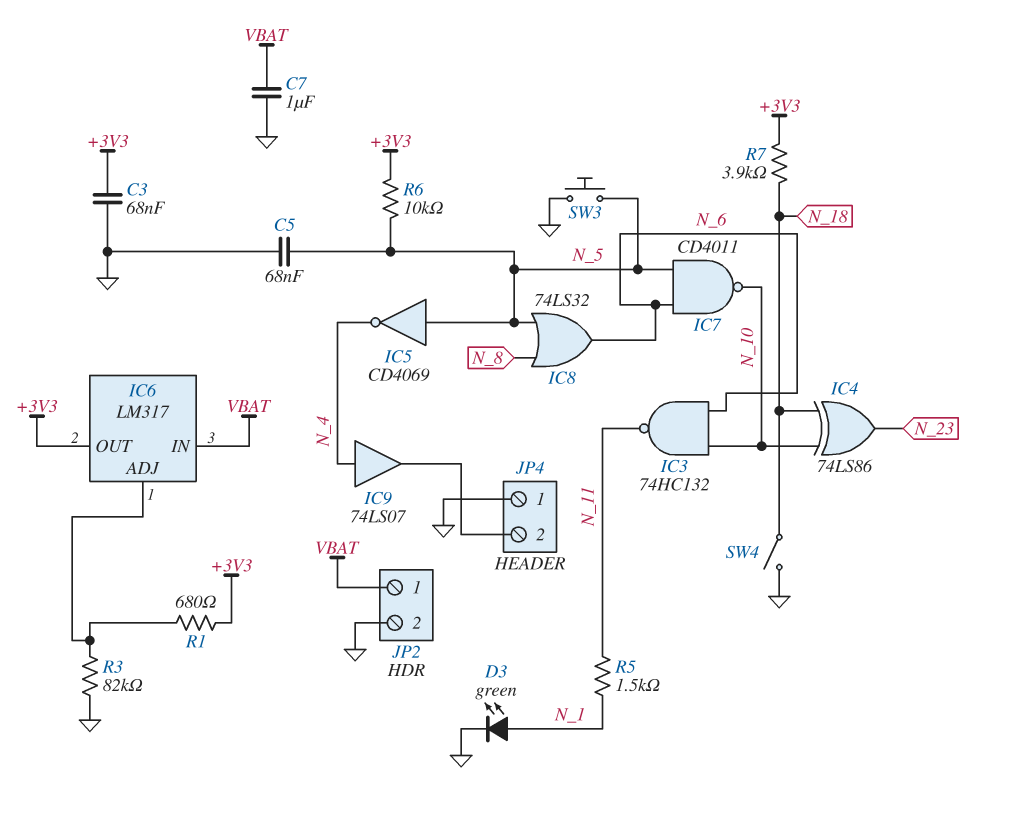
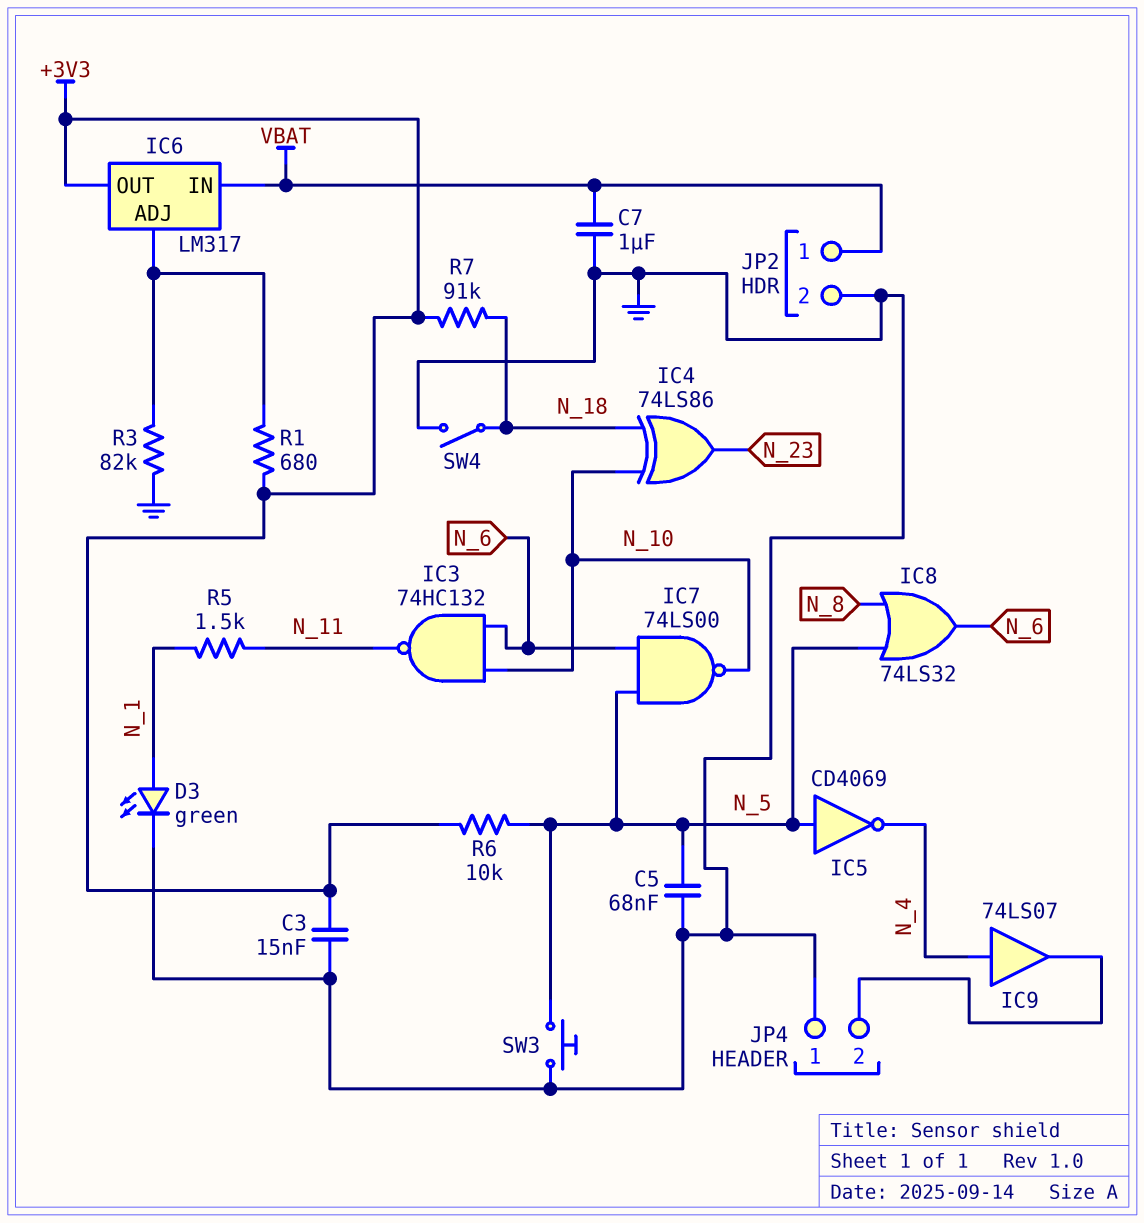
C3: 68nF (+3V3, GND) -> 15nF (+3V3, GND)
IC7: NAND CD4011 (in N_5, in N_6, out N_10) -> NAND 74LS00 (in N_5, in N_6, out N_10)
R7: 3.9k (+3V3, N_18) -> 91k (+3V3, N_18)

